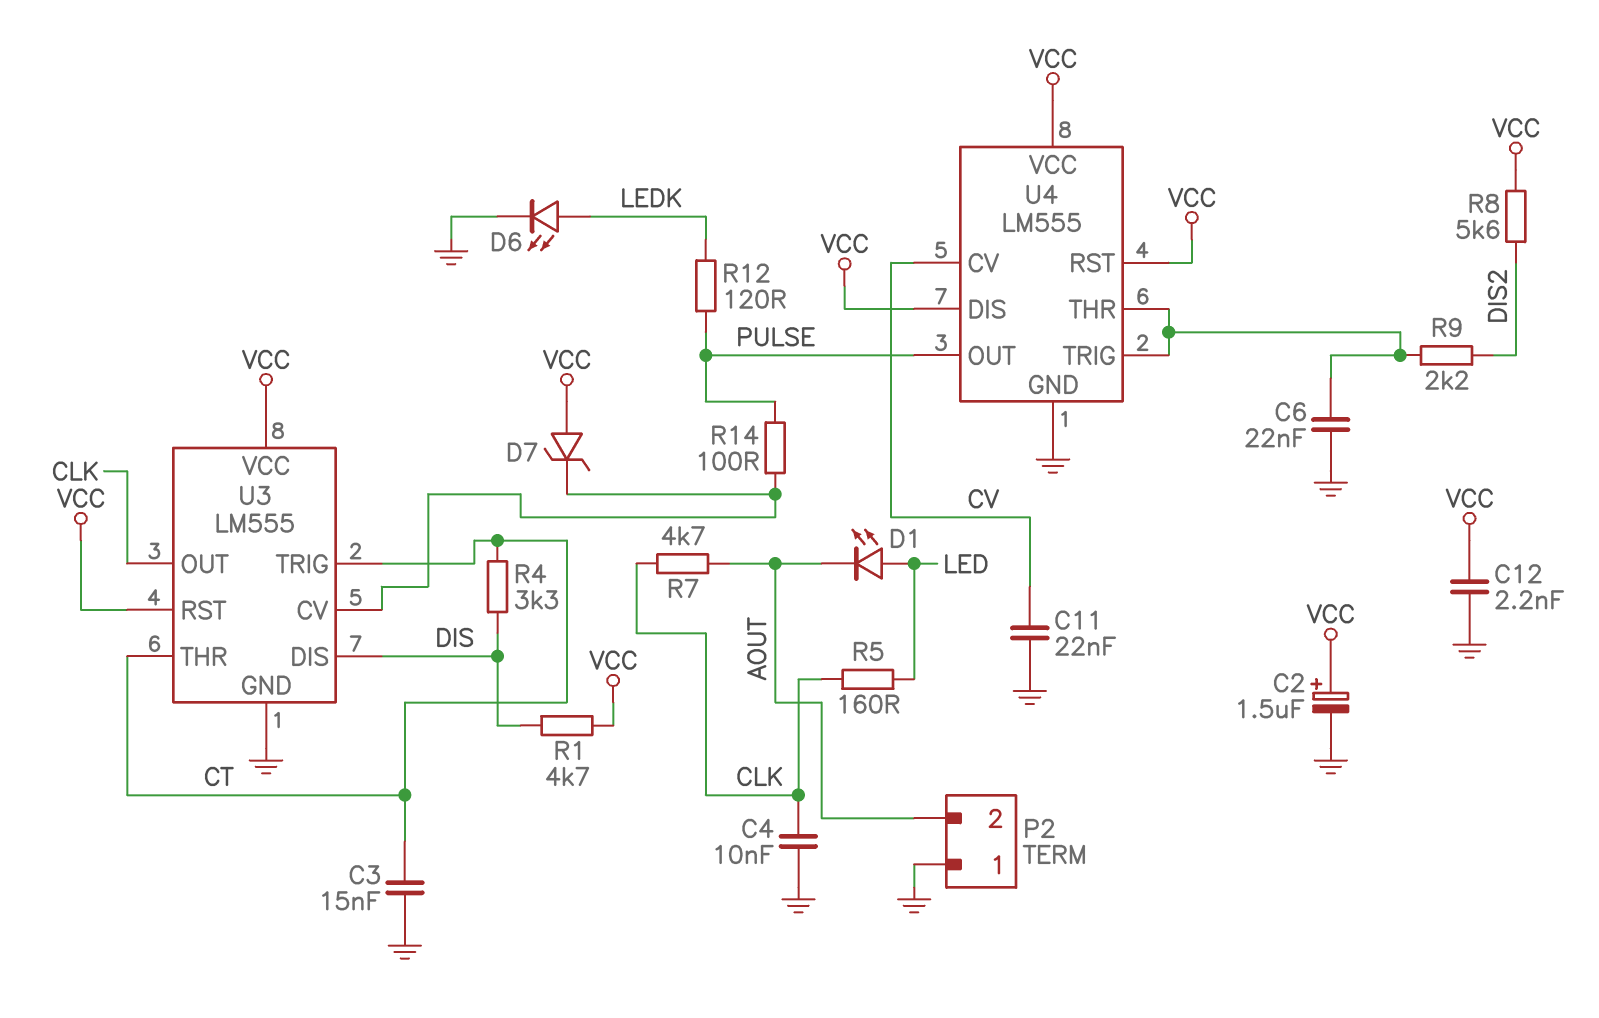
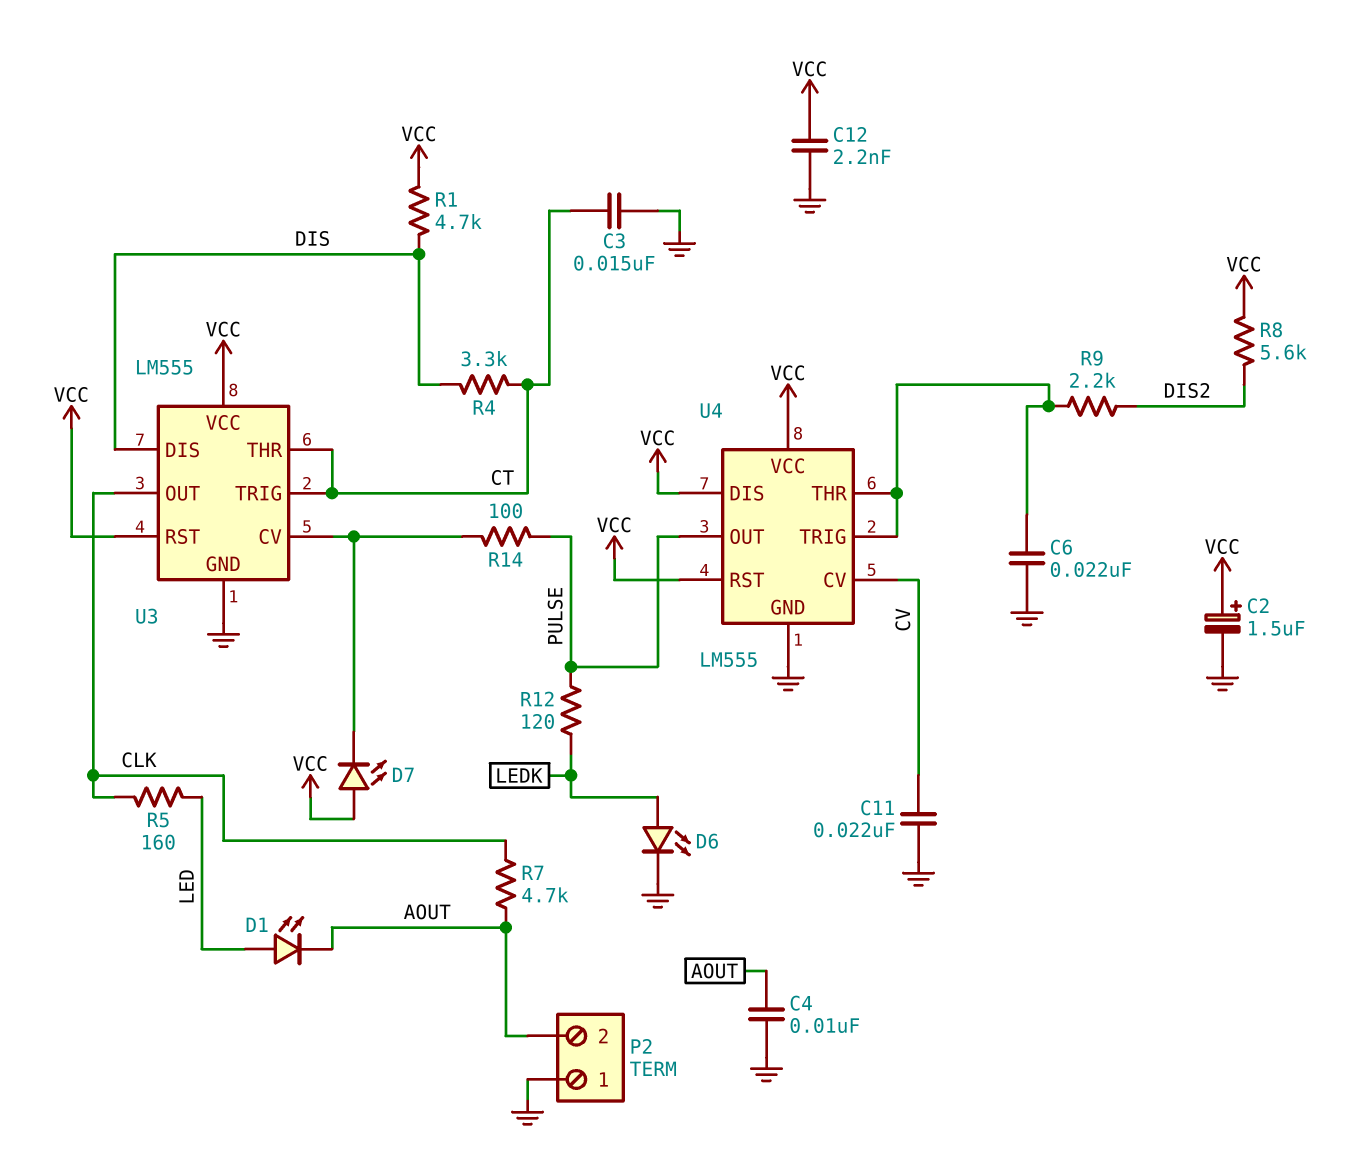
C4: 10nF (CLK, GND) -> 10nF (AOUT, GND)
D7: zener (A VCC, K U3/CV) -> LED (A VCC, K U3/CV)

